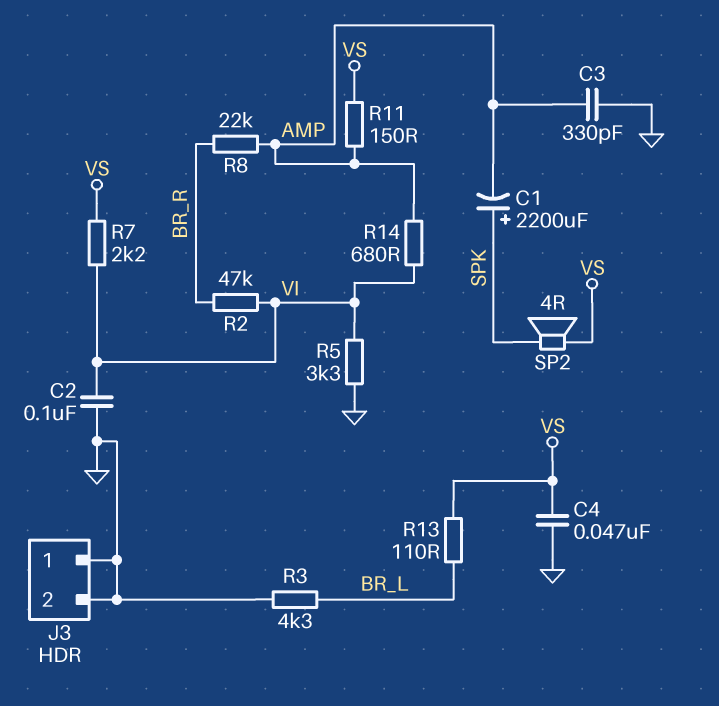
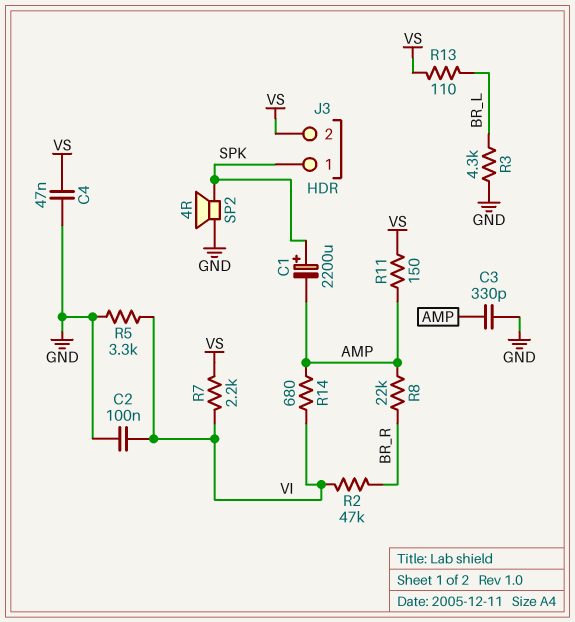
J3 pin 1: GND -> SPK
J3 pin 2: GND -> VS
SP2: speaker 4R (SPK, VS) -> speaker 4R (GND, SPK)

